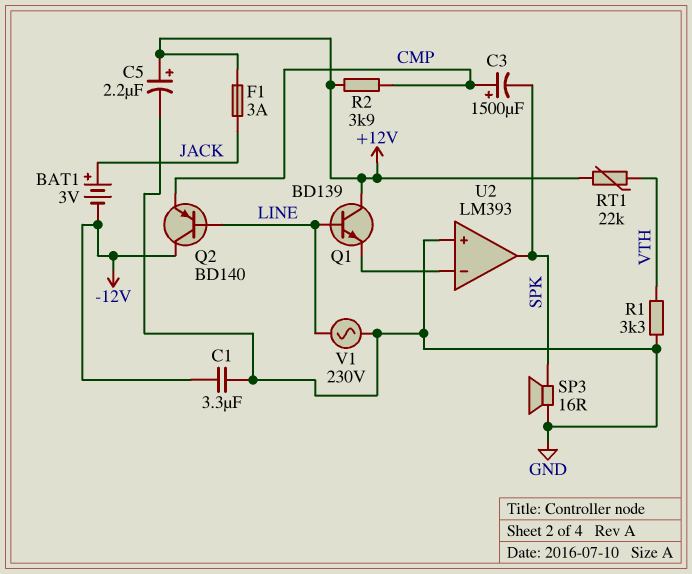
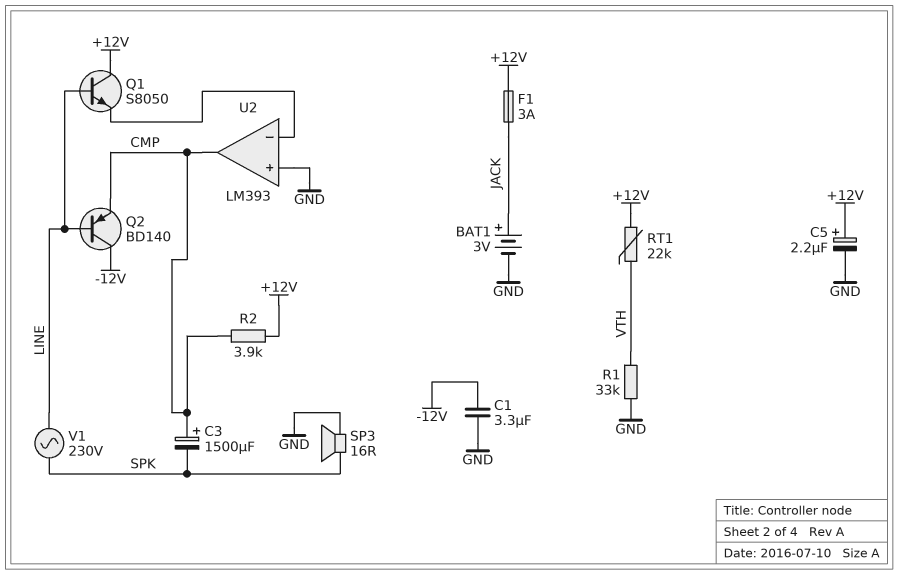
BAT1: 3V (plus JACK, minus -12V) -> 3V (plus JACK, minus GND)
Q1: NPN BD139 (B LINE, C +12V, E U2/in-) -> NPN S8050 (B LINE, C +12V, E U2/in-)
R1: 3.3k (GND, VTH) -> 33k (GND, VTH)
U2 pin out: SPK -> CMP
V1: AC 230V (GND, LINE) -> AC 230V (LINE, SPK)

